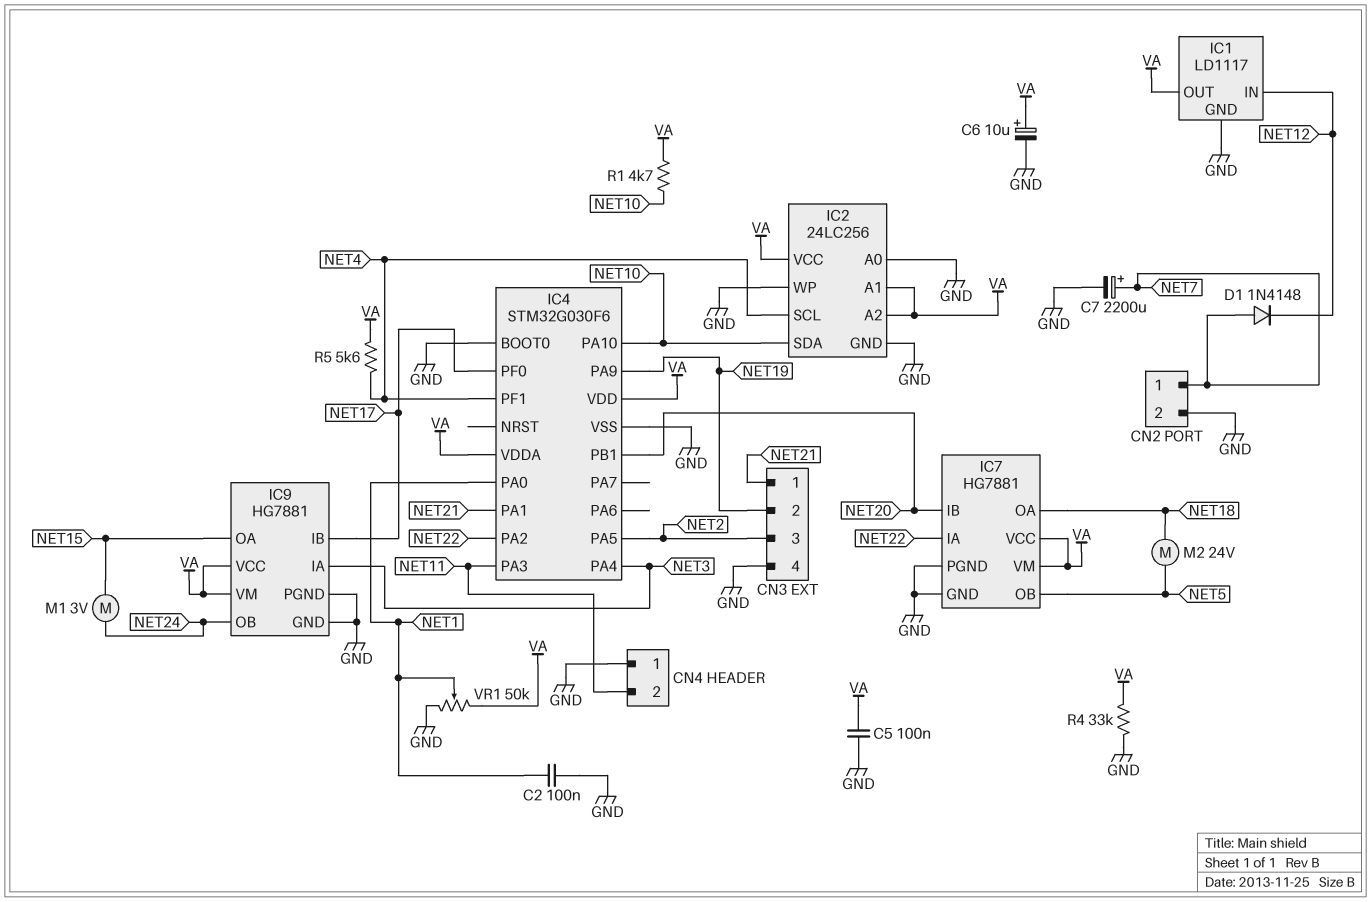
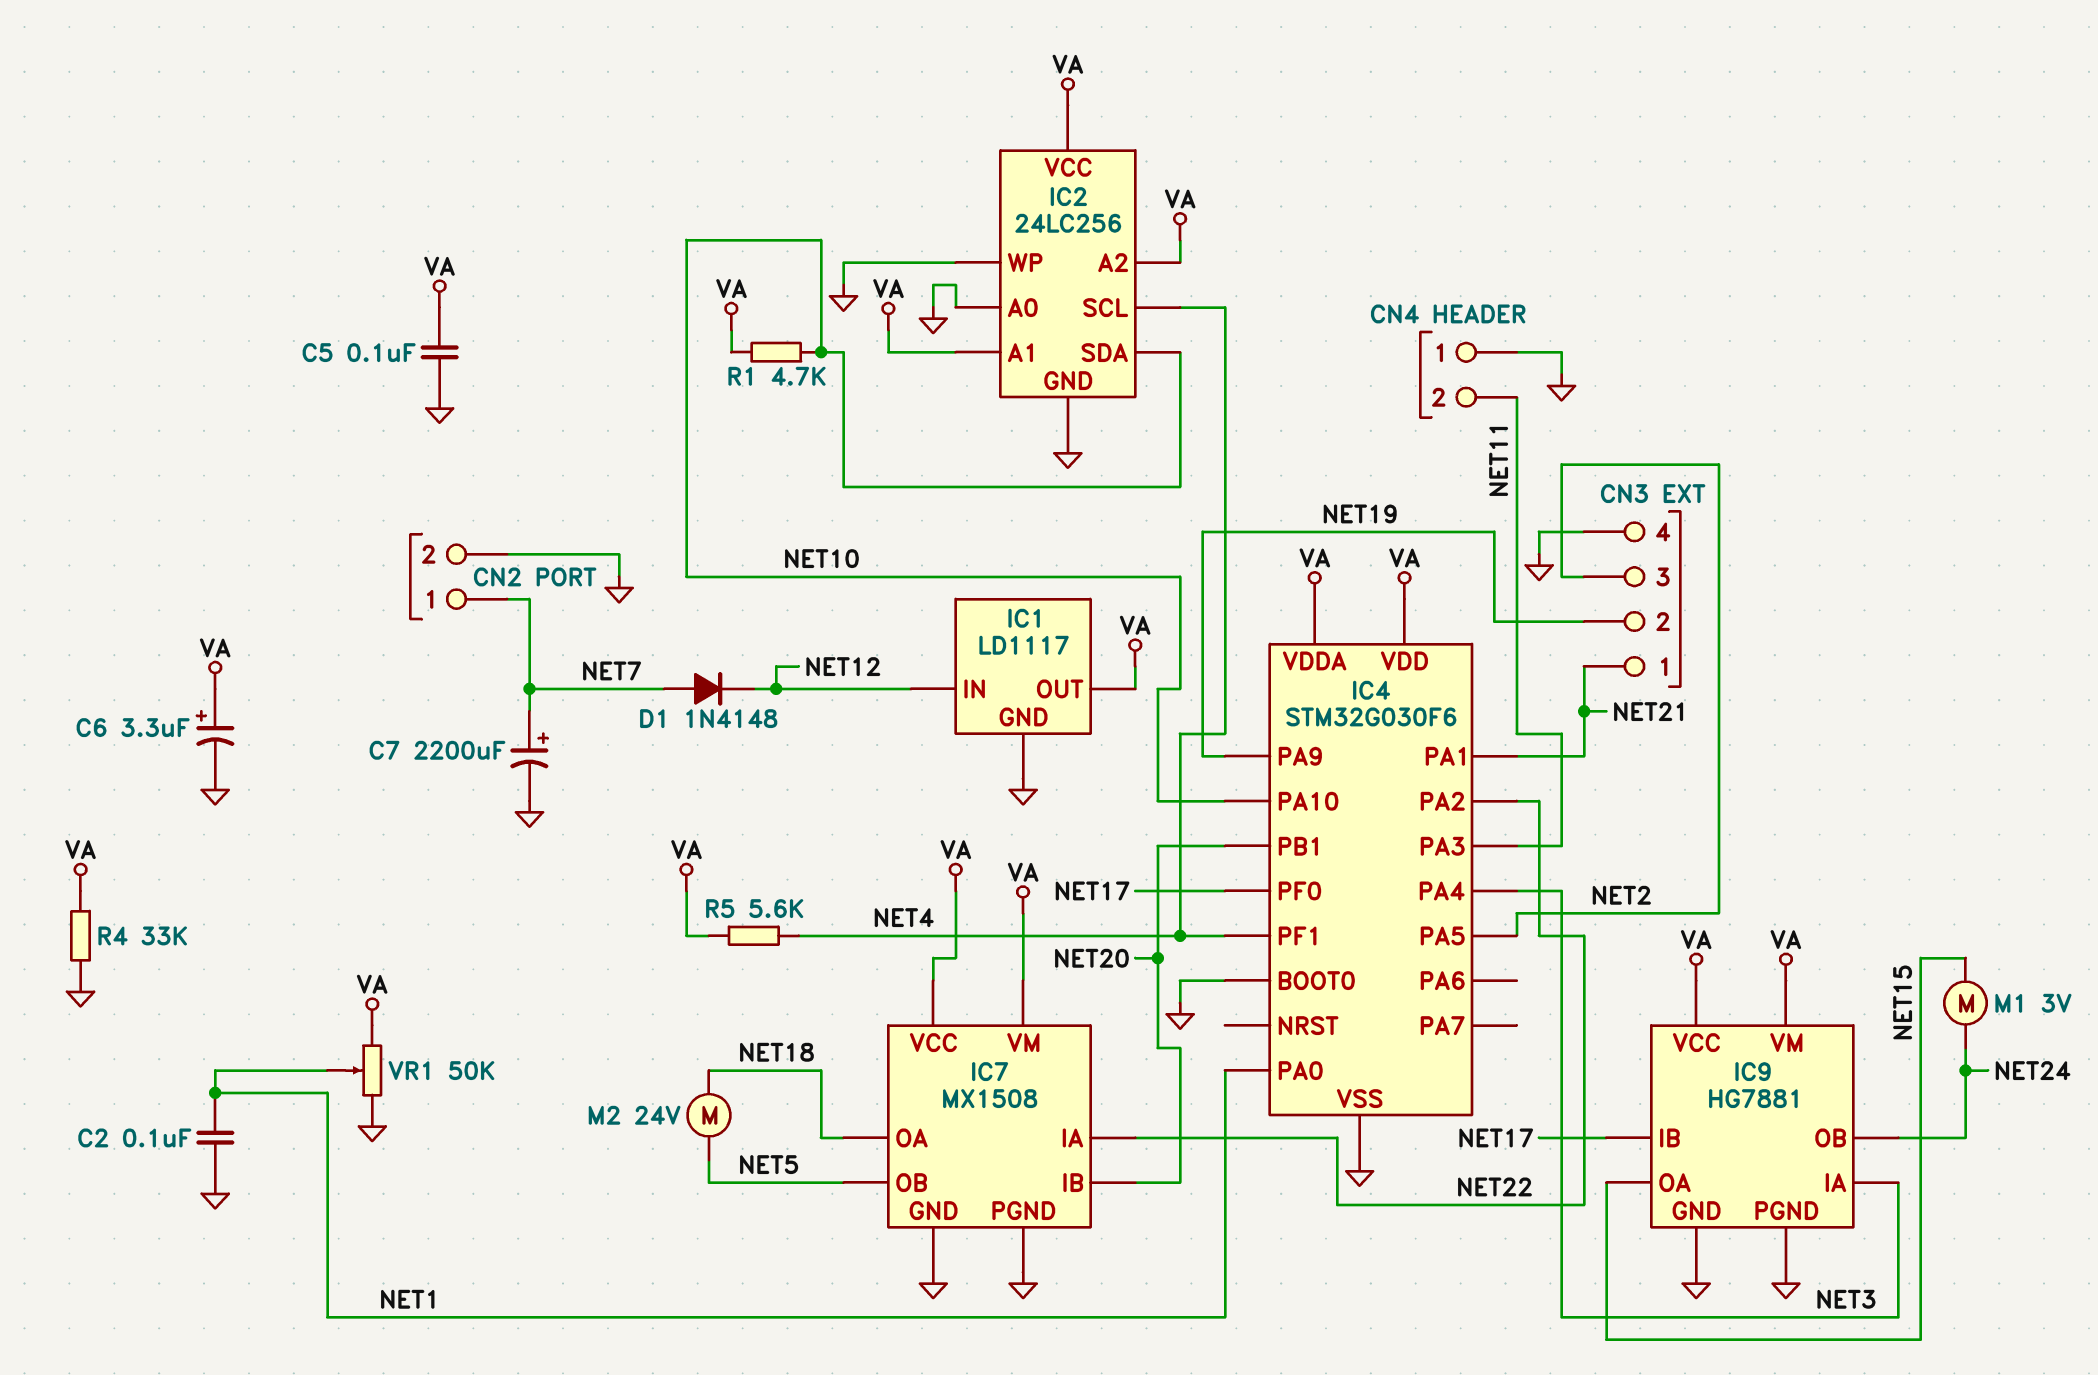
C6: 10uF (plus VA, minus GND) -> 3.3uF (plus VA, minus GND)
IC7: HG7881 -> MX1508

